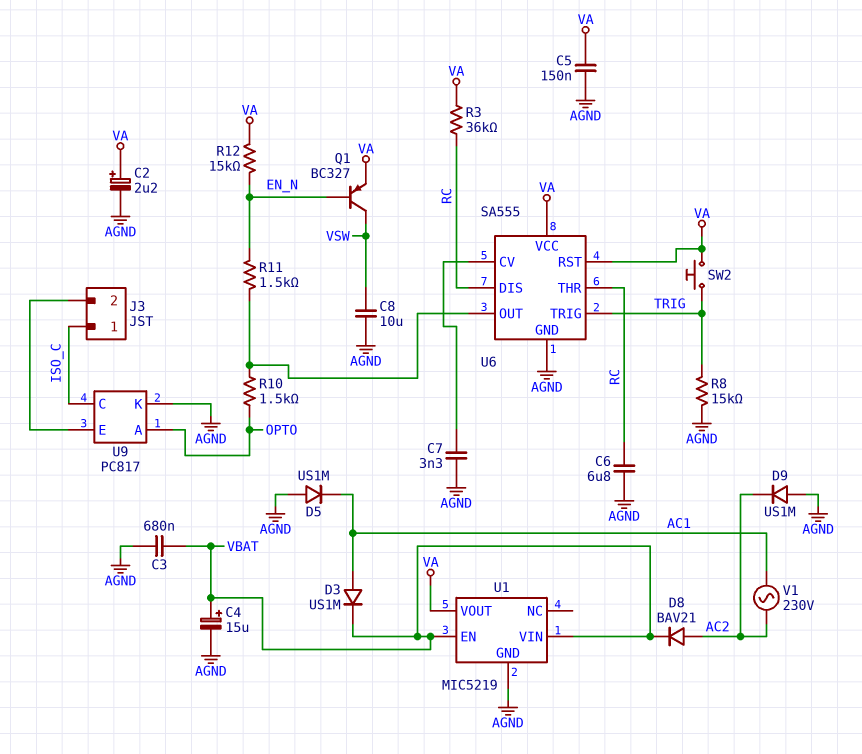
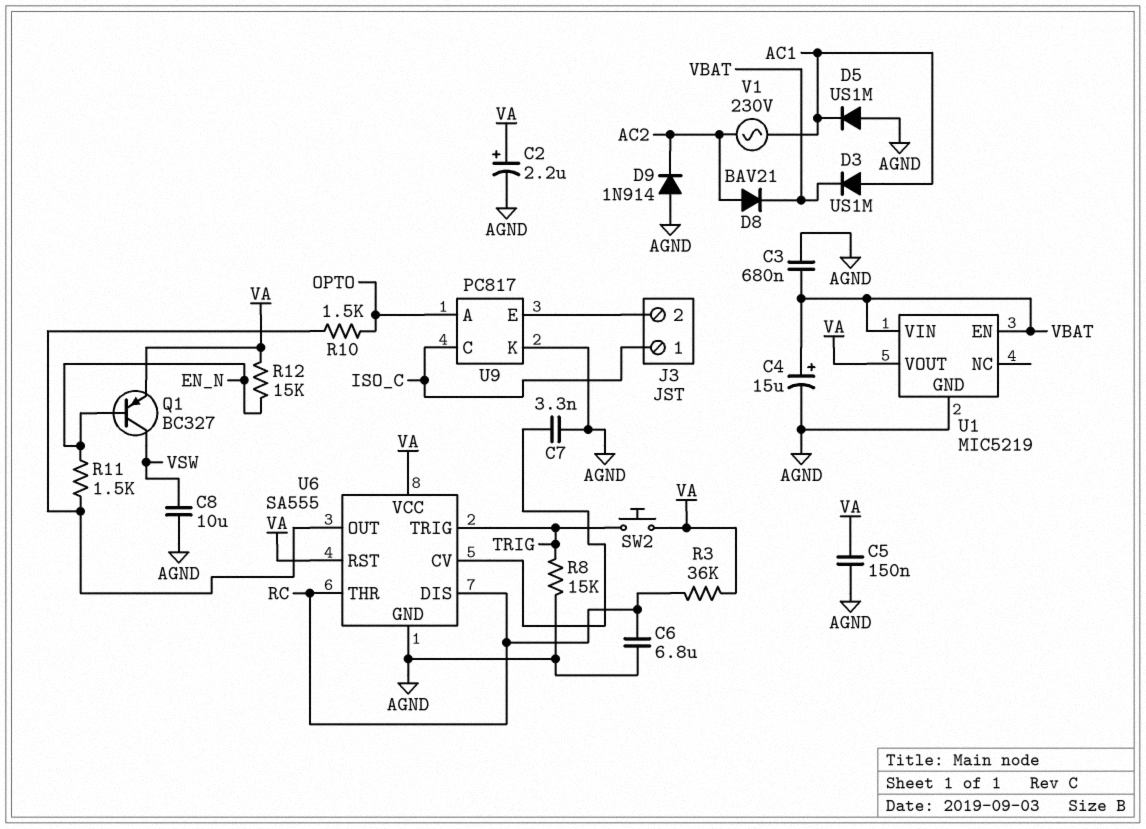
D9: diode US1M (A AGND, K AC2) -> diode 1N914 (A AGND, K AC2)

